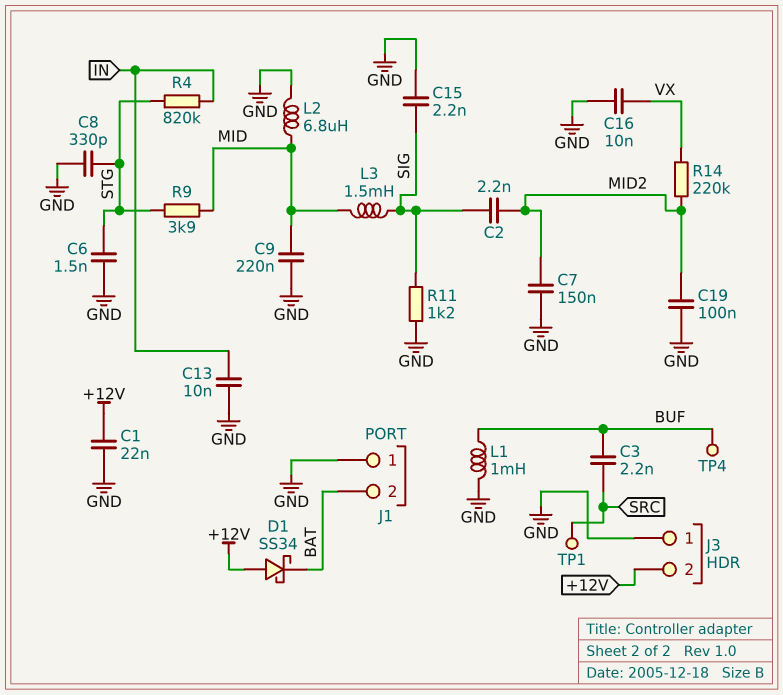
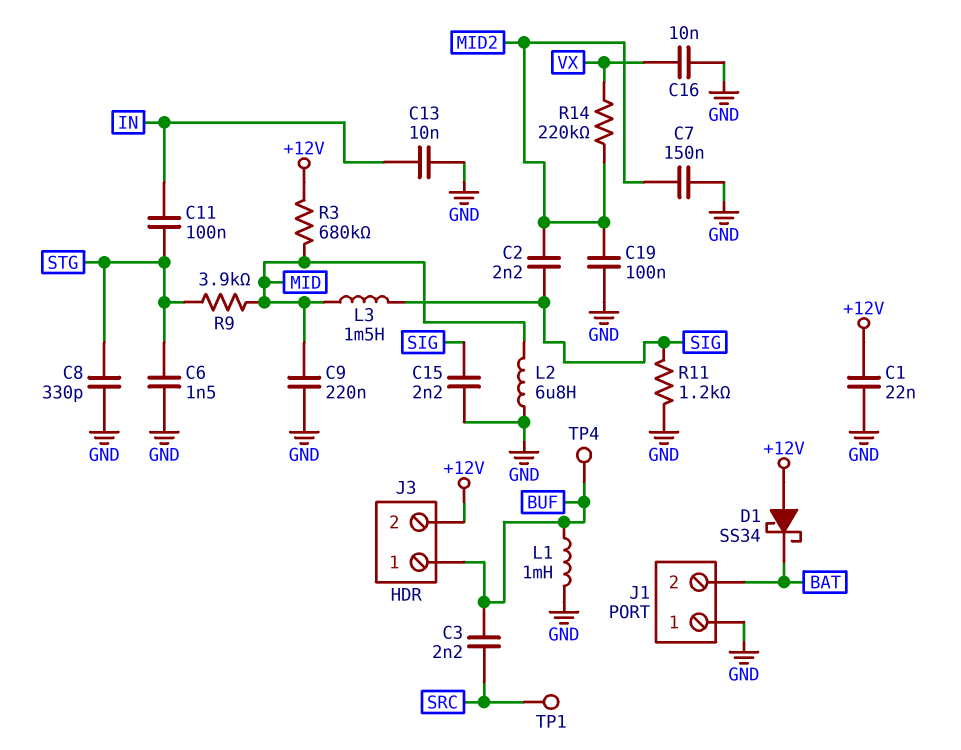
C11: none -> 100nF (IN, STG)
J3 pin 1: GND -> BUF
R3: none -> 680k (+12V, MID)
R4: 820k (IN, STG) -> none

